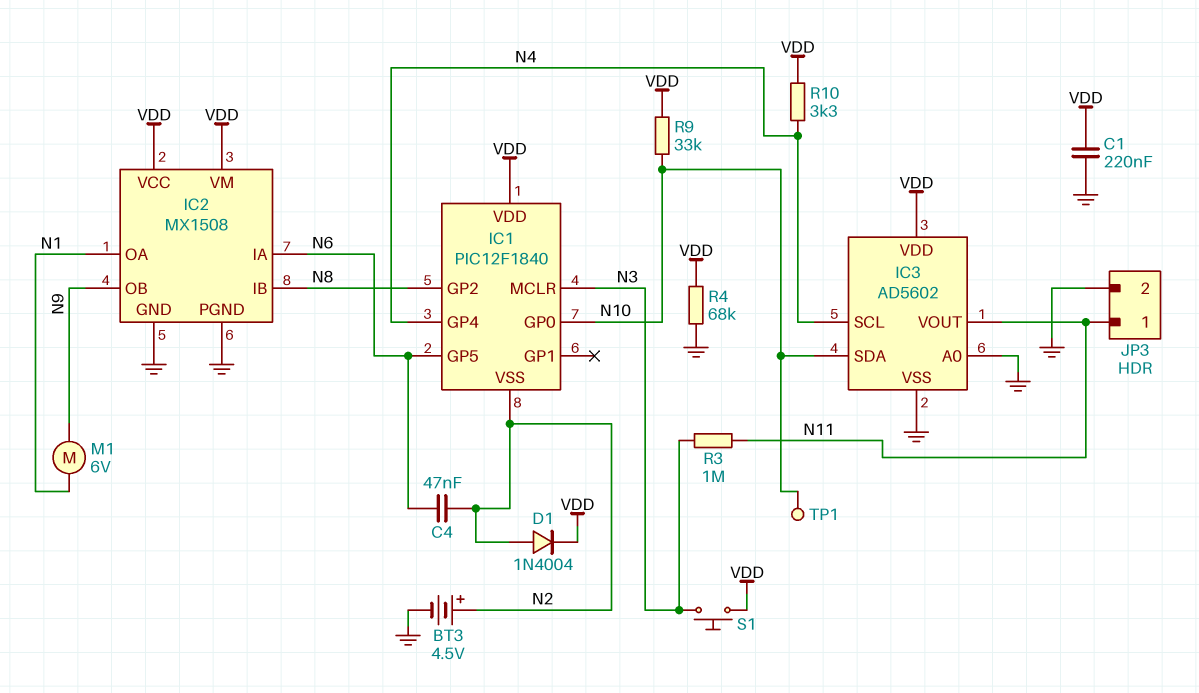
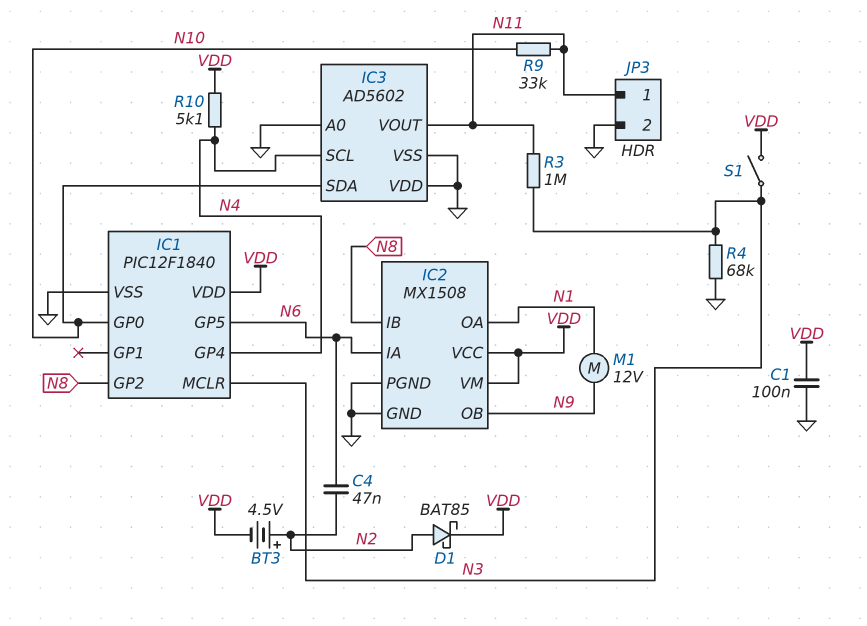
BT3: 4.5V (plus N2, minus GND) -> 4.5V (plus N2, minus VDD)
C1: 220nF (GND, VDD) -> 100nF (GND, VDD)
D1: diode 1N4004 (A N2, K VDD) -> schottky BAT85 (A N2, K VDD)
IC1 pin VSS: N2 -> GND
IC3 pin VDD: VDD -> GND
M1: motor 6V (N1, N9) -> motor 12V (N1, N9)
R4: 68k (GND, VDD) -> 68k (GND, N3)
R9: 33k (N10, VDD) -> 33k (N10, N11)
R10: 3.3k (N4, VDD) -> 5.1k (N4, VDD)
S1: button (N3, VDD) -> switch (N3, VDD)
TP1: test point (N10) -> none

